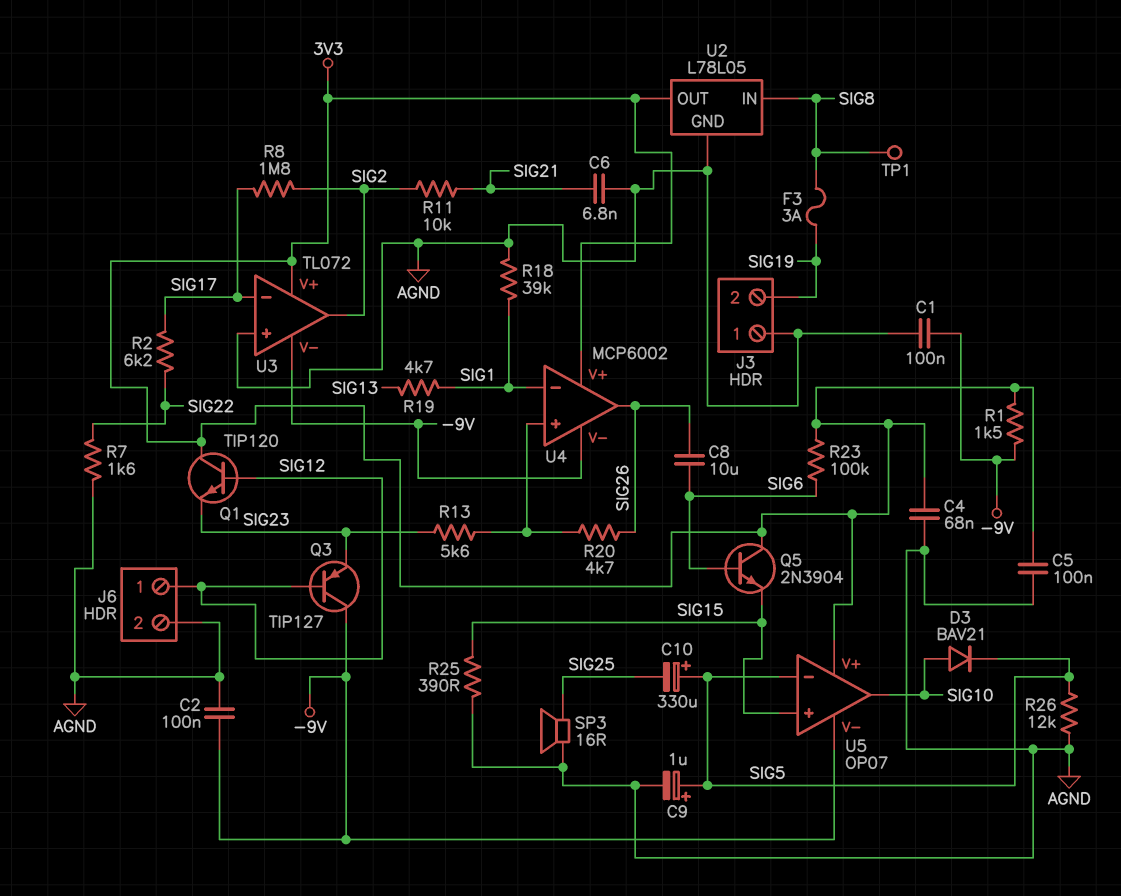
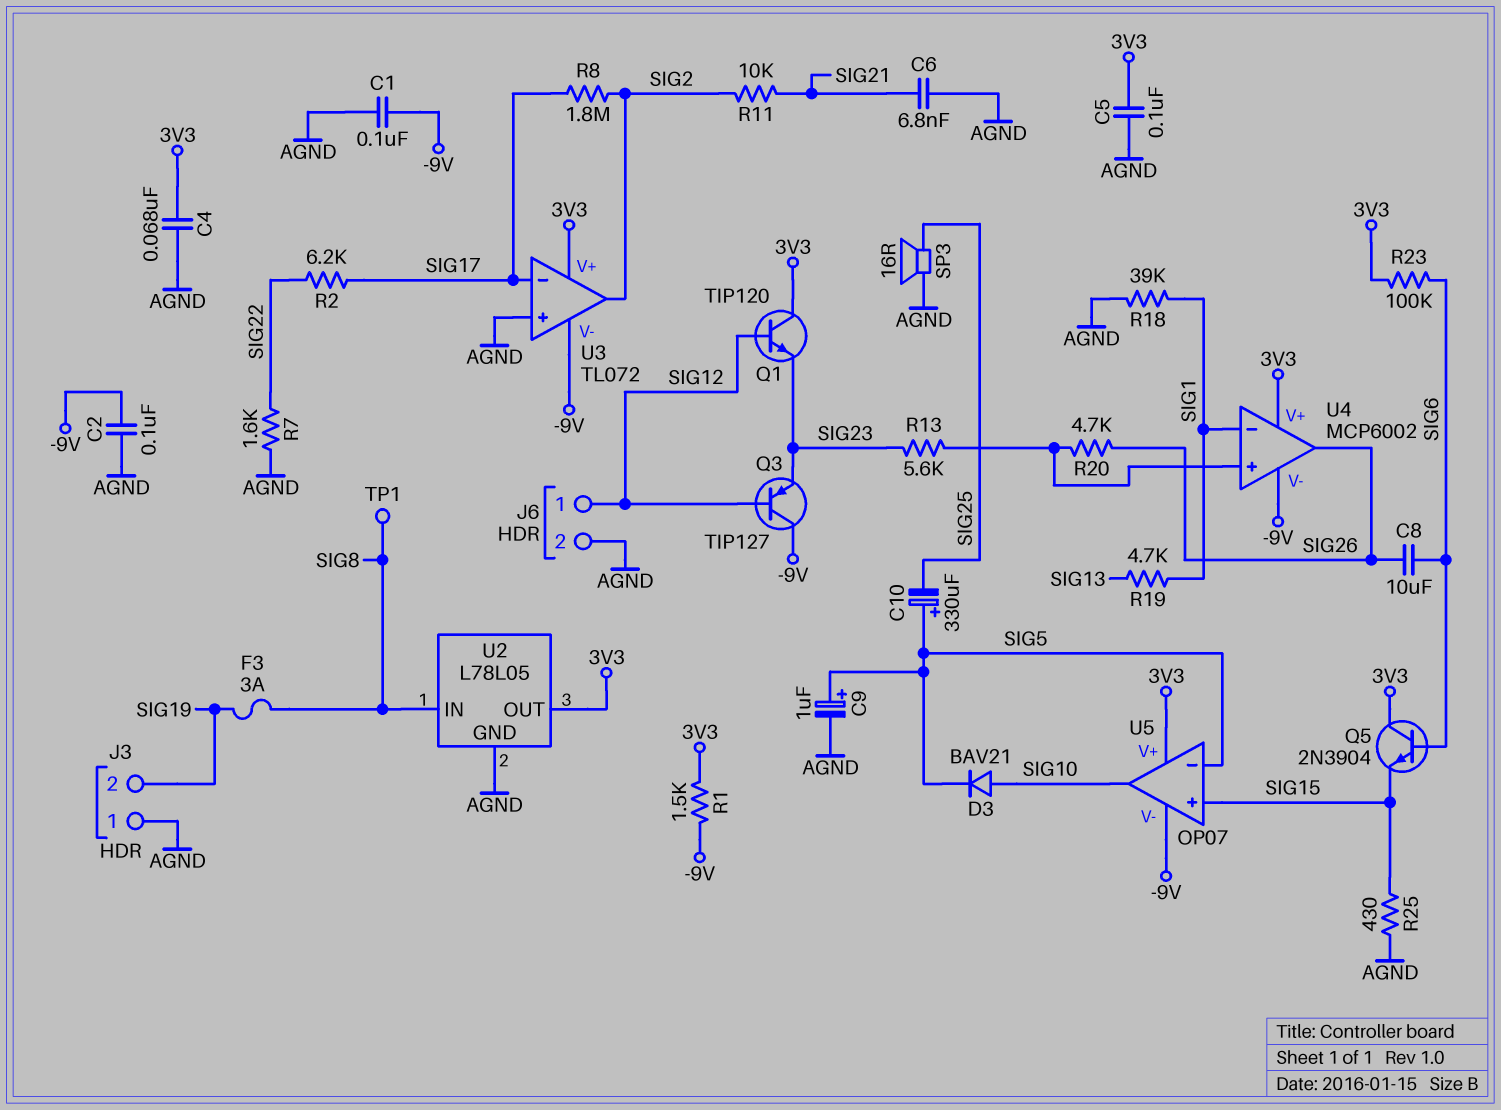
R25: 390 (AGND, SIG15) -> 430 (AGND, SIG15)
R26: 12k (AGND, SIG5) -> none

